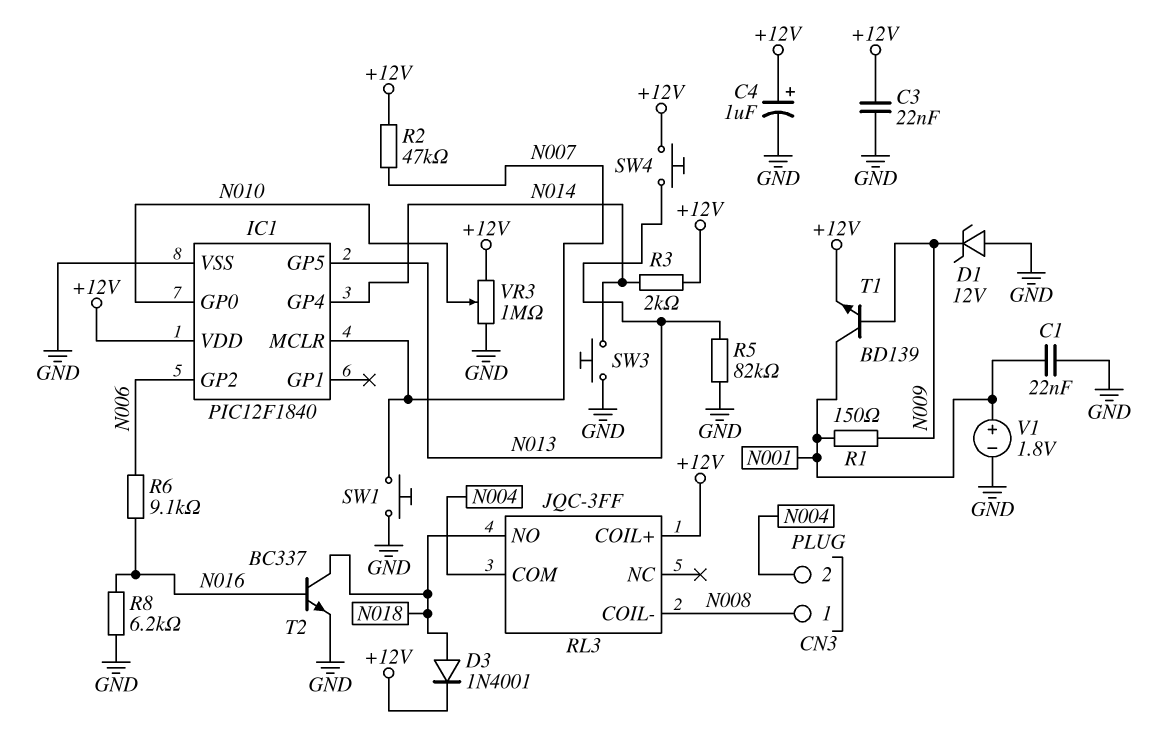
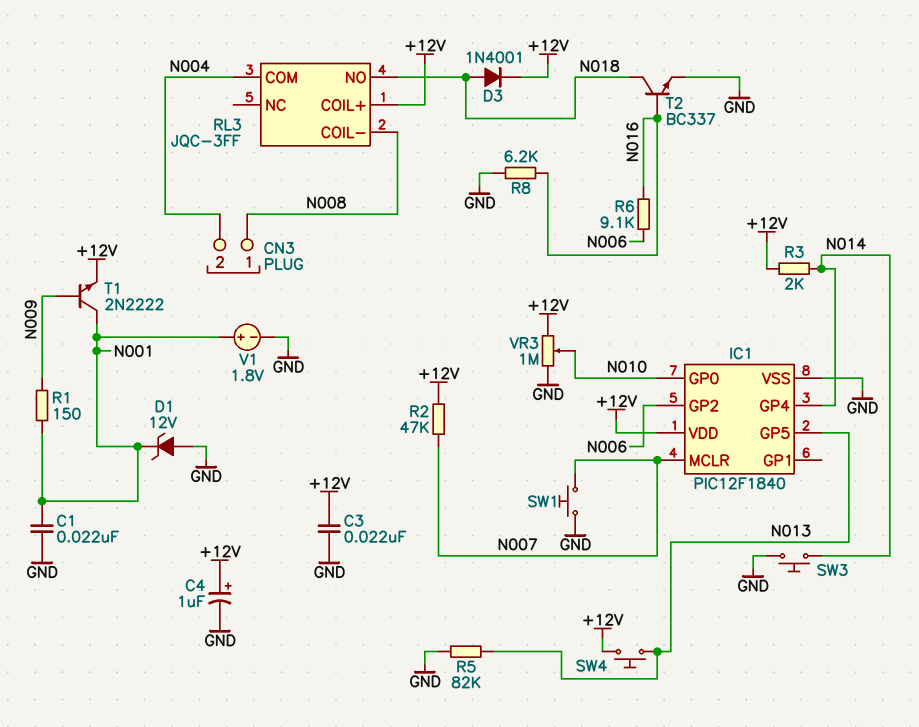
D1: zener 12V (A GND, K N009) -> zener 12V (A GND, K N001)
T1: NPN BD139 (B N009, C N001, E +12V) -> NPN 2N2222 (B N009, C N001, E +12V)

